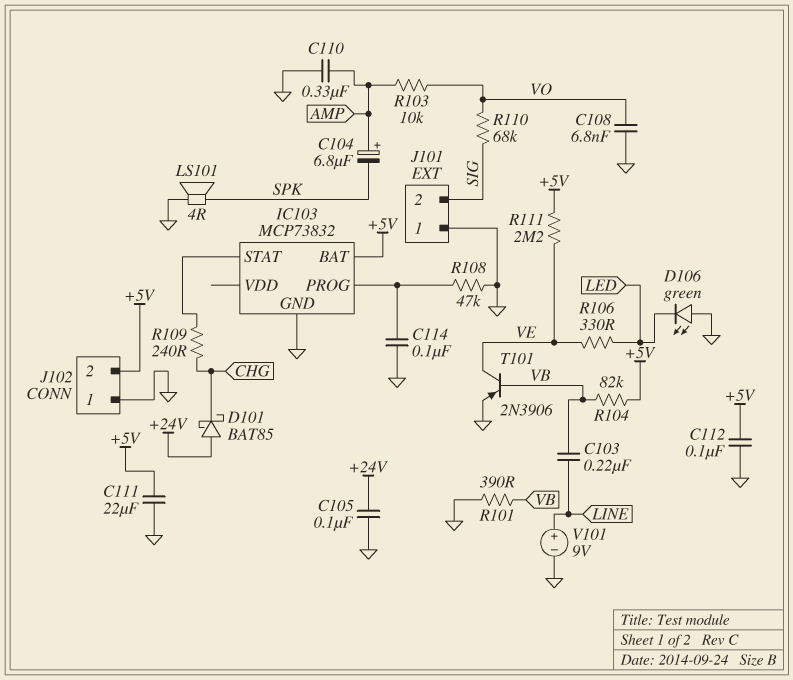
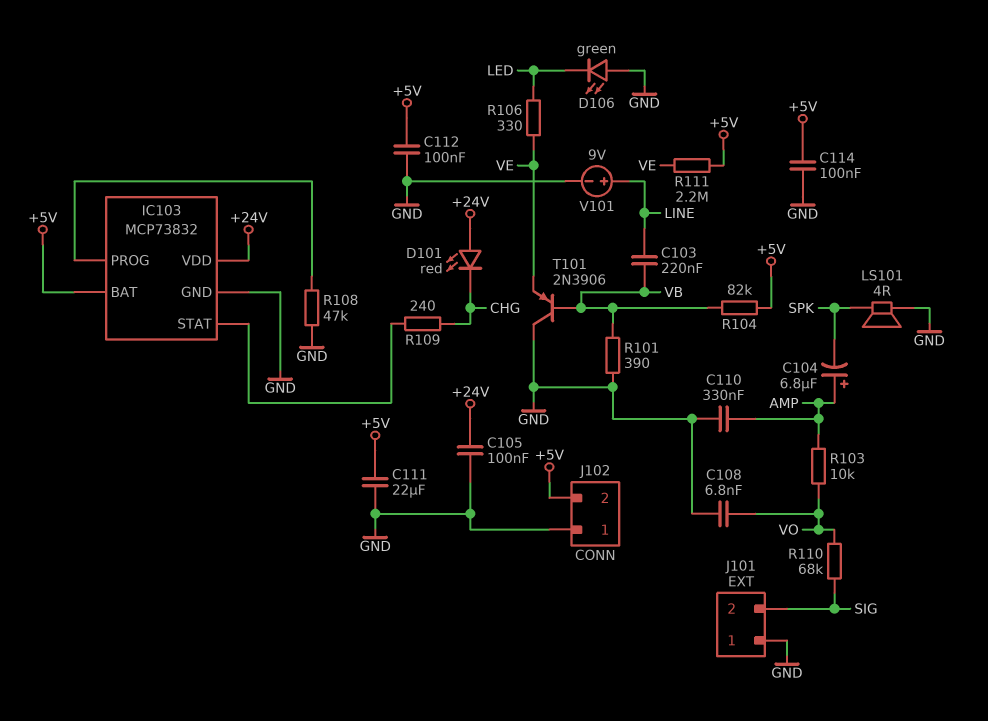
C114: 100nF (GND, IC103/PROG) -> 100nF (+5V, GND)
D101: schottky BAT85 (A +24V, K CHG) -> LED red (A +24V, K CHG)
IC103 pin VDD: none -> +24V
T101: PNP 2N3906 (B VB, C VE, E GND) -> PNP 2N3906 (B VB, C GND, E VE)

